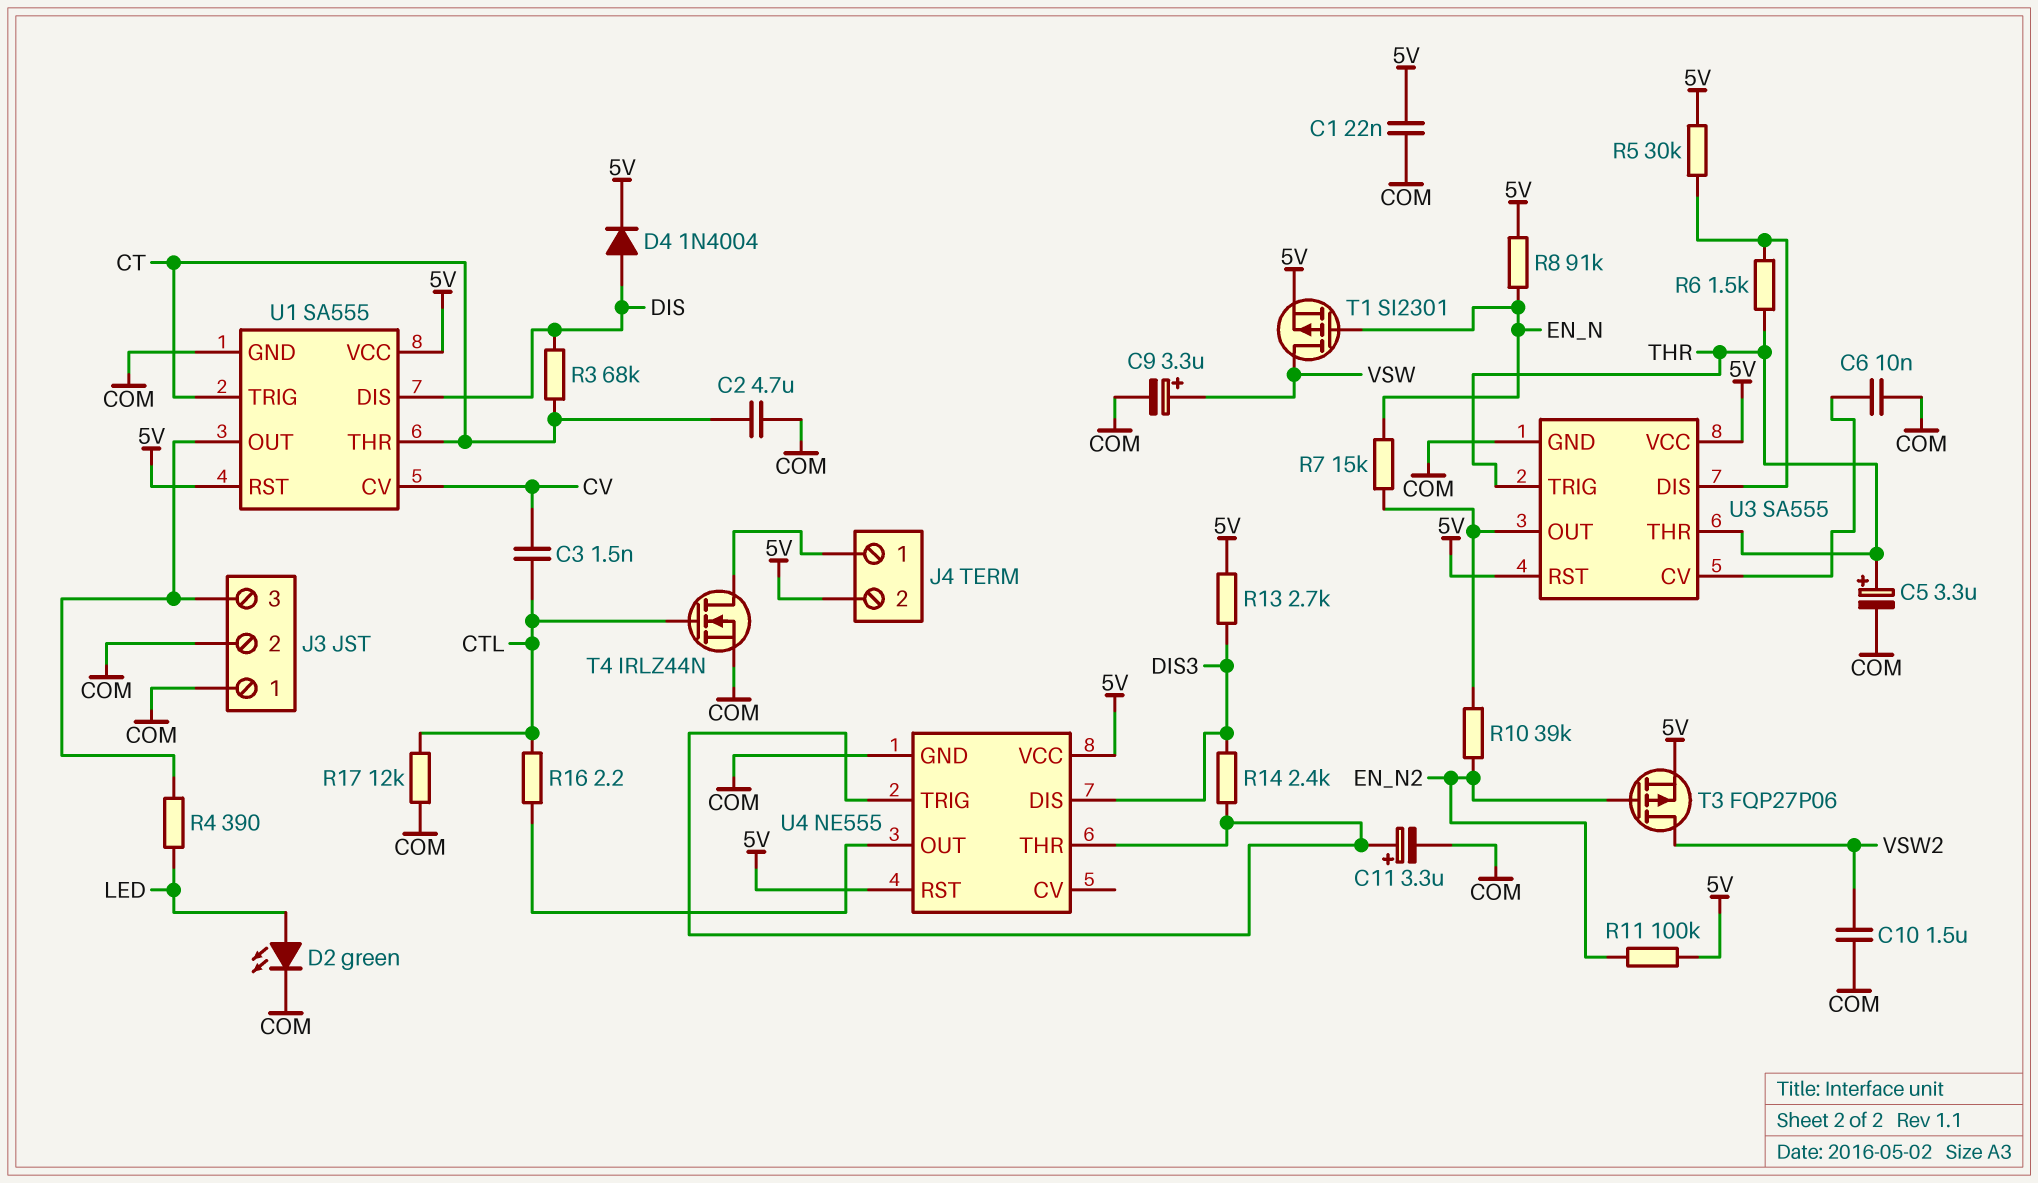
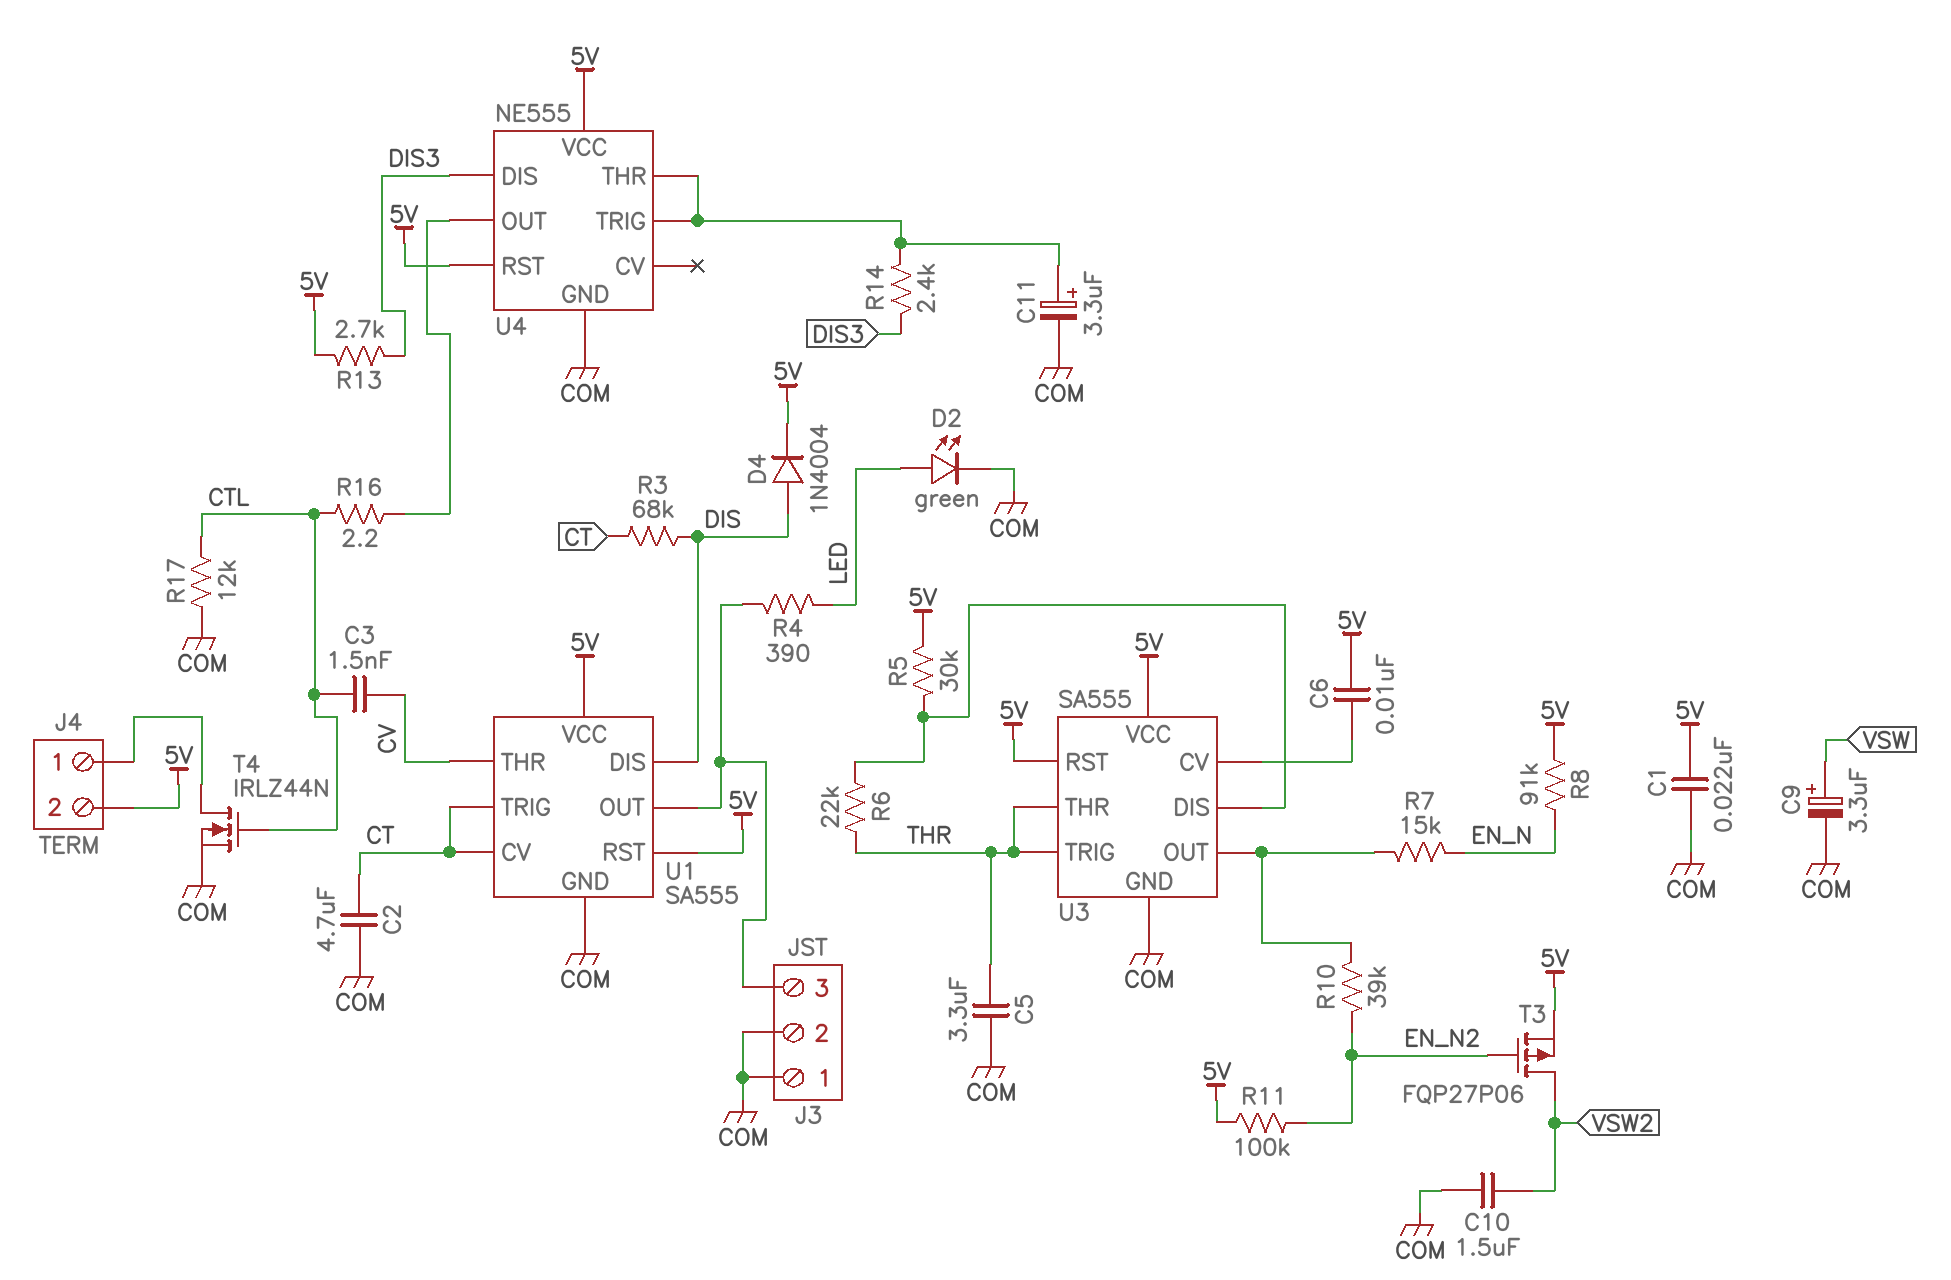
C5: 3.3uF (plus THR, minus COM) -> 3.3uF (COM, THR)
C6: 10nF (COM, U3/CV) -> 10nF (5V, U3/CV)
R6: 1.5k (THR, U3/DIS) -> 22k (THR, U3/DIS)
T1: PMOS SI2301 (G EN_N, D VSW, S 5V) -> none
U1 pin CV: CV -> CT
U1 pin THR: CT -> CV

